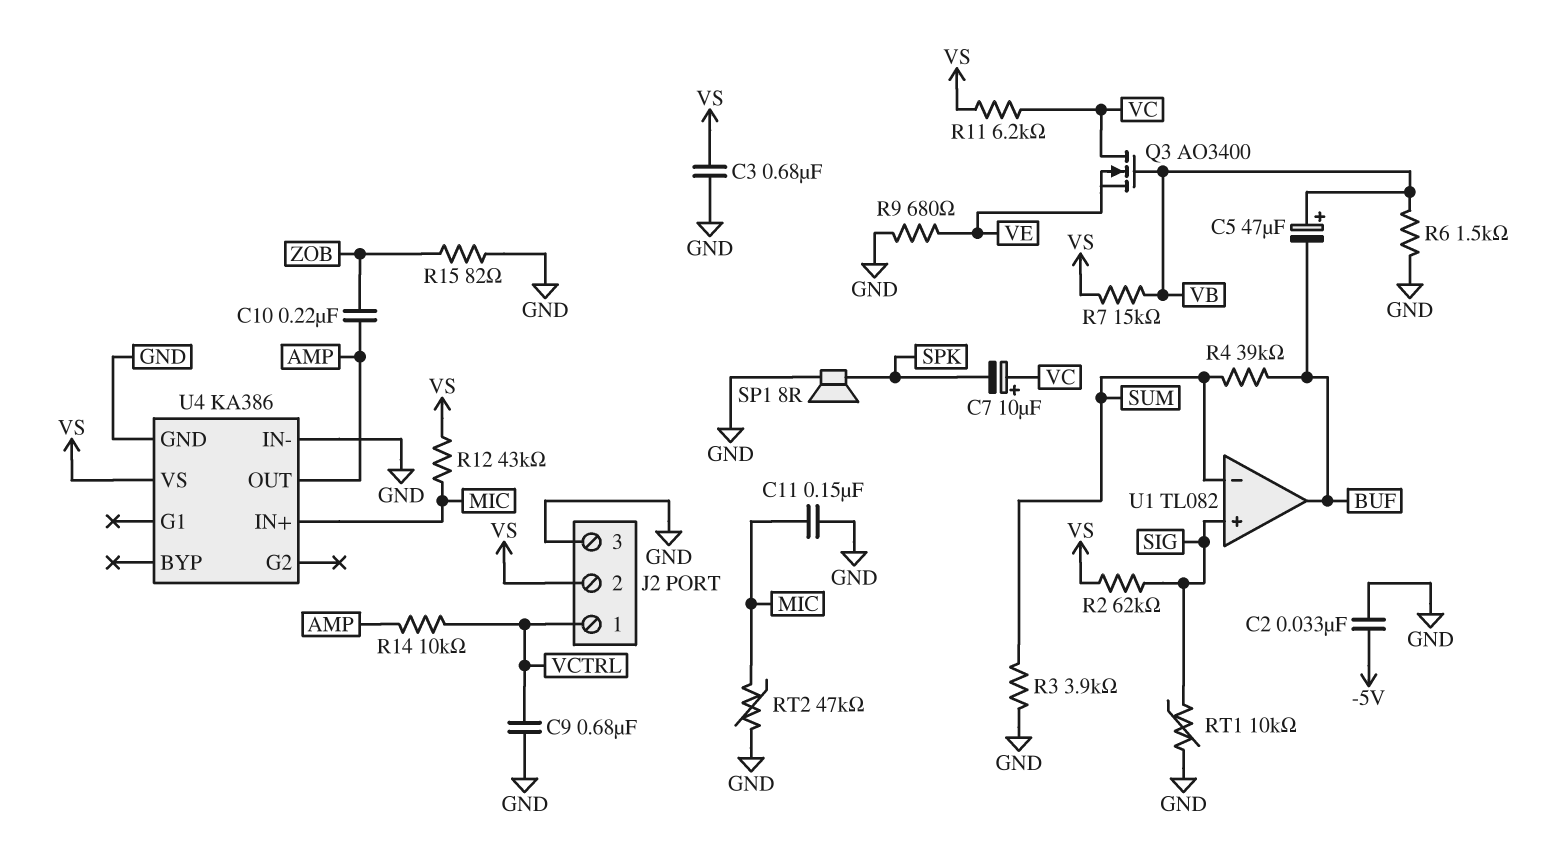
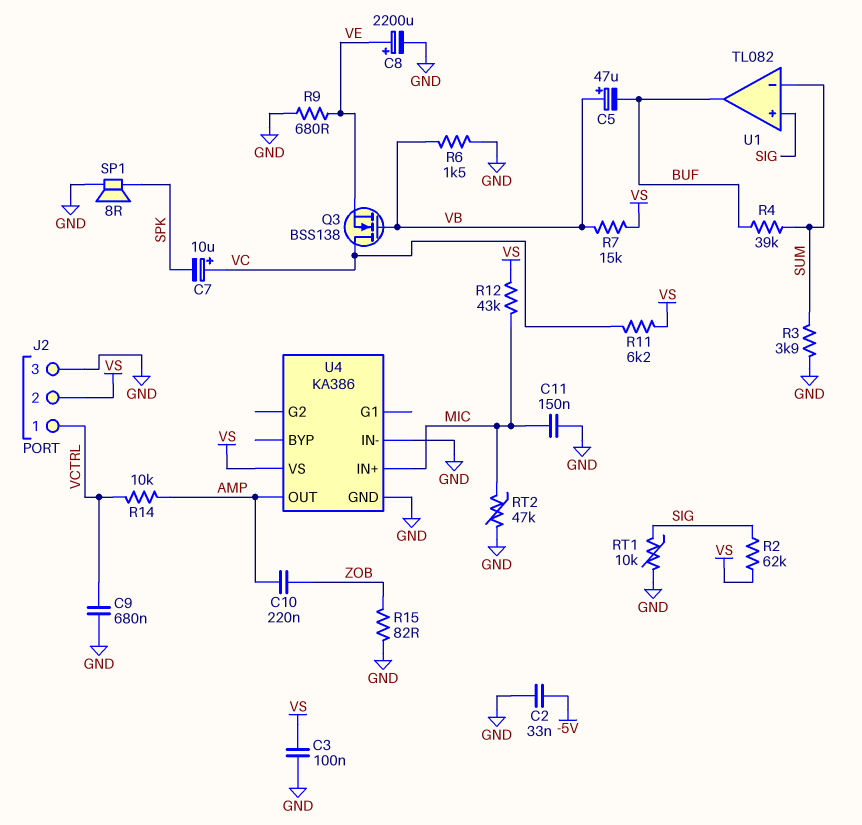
C3: 680nF (GND, VS) -> 100nF (GND, VS)
C8: none -> 2200uF (plus VE, minus GND)
Q3: NMOS AO3400 (G VB, D VC, S VE) -> NMOS BSS138 (G VB, D VC, S VE)

